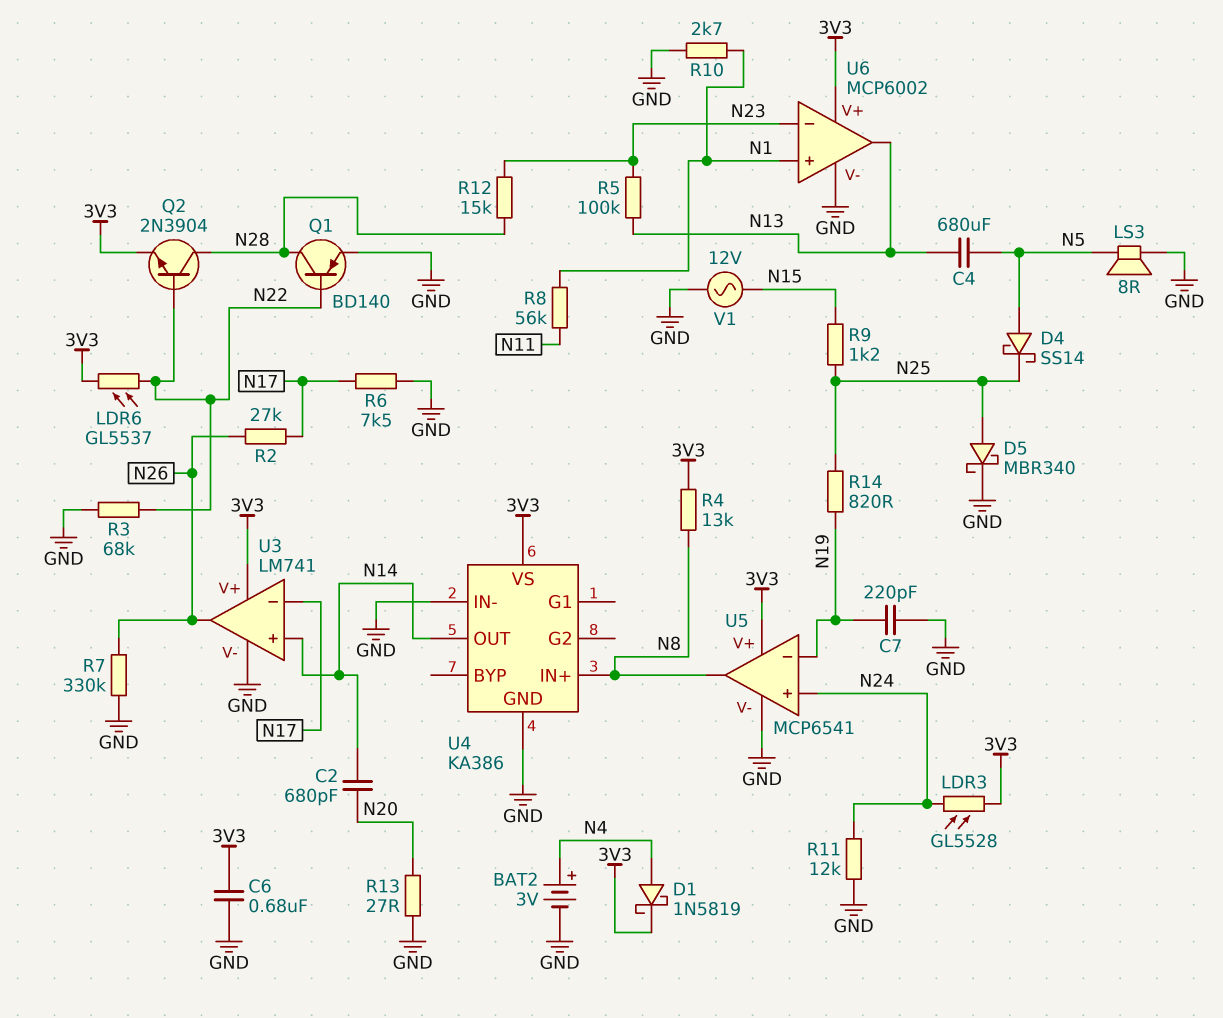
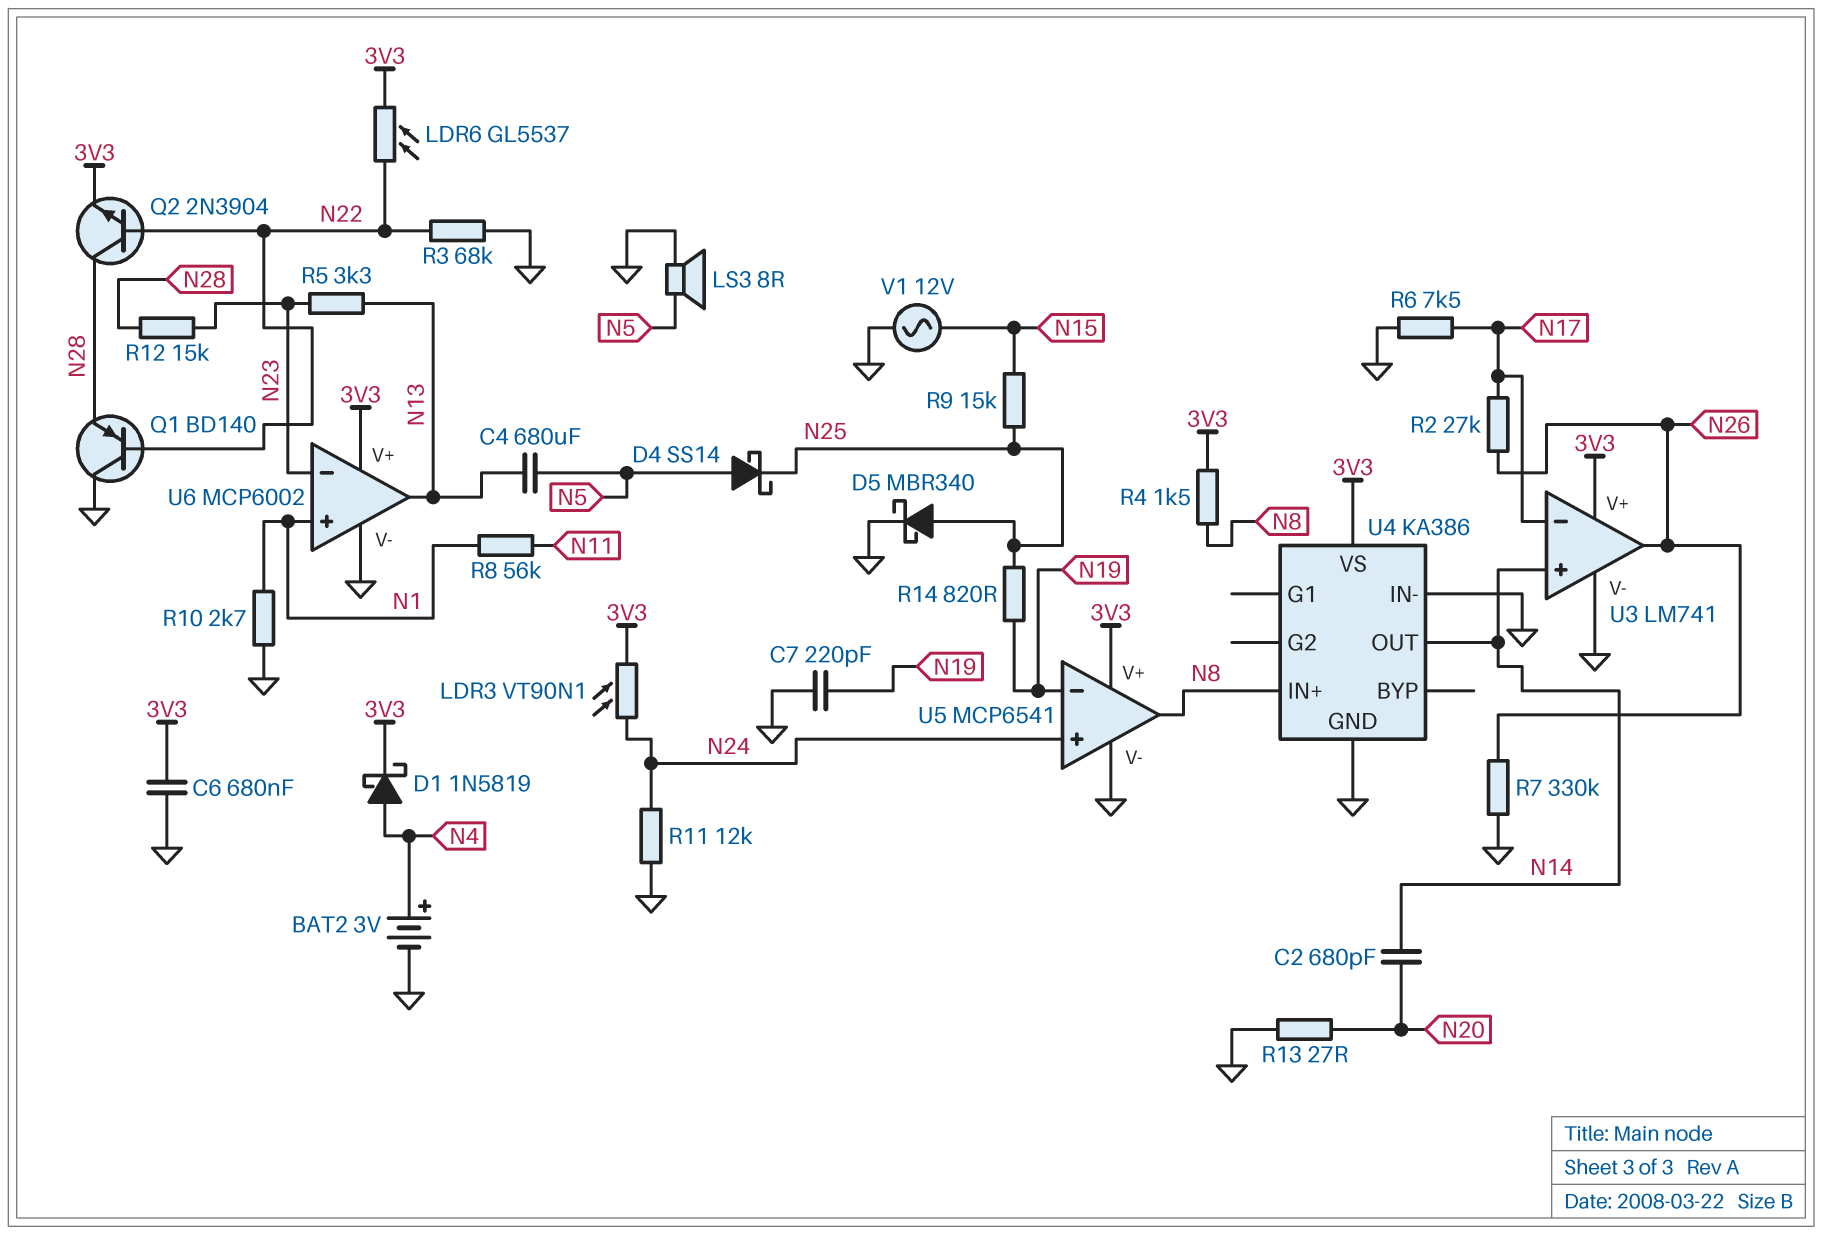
LDR3: GL5528 (3V3, N24) -> VT90N1 (3V3, N24)
Q1: PNP BD140 (B N22, C N28, E GND) -> PNP BD140 (B N22, C GND, E N28)
R4: 13k (3V3, N8) -> 1.5k (3V3, N8)
R5: 100k (N13, N23) -> 3.3k (N13, N23)
R9: 1.2k (N15, N25) -> 15k (N15, N25)

